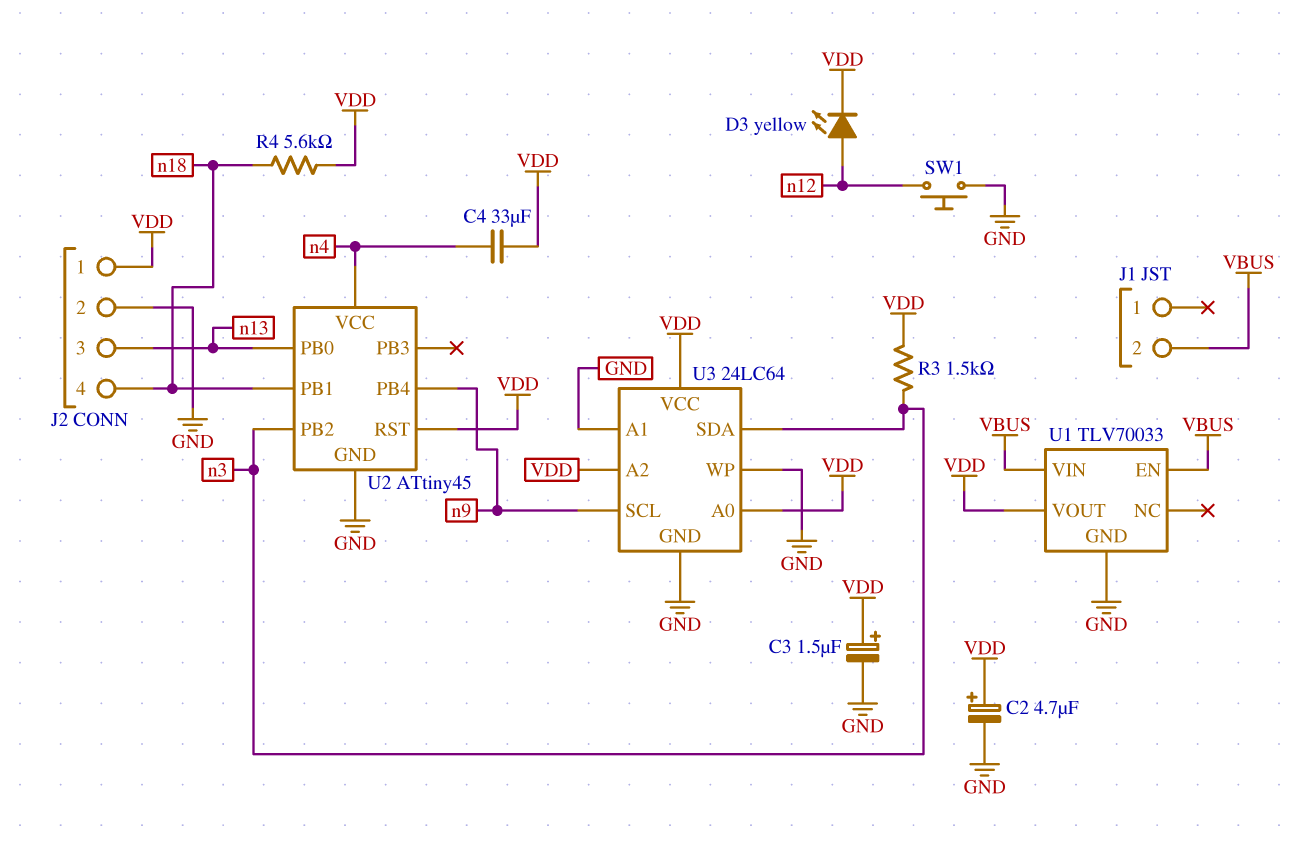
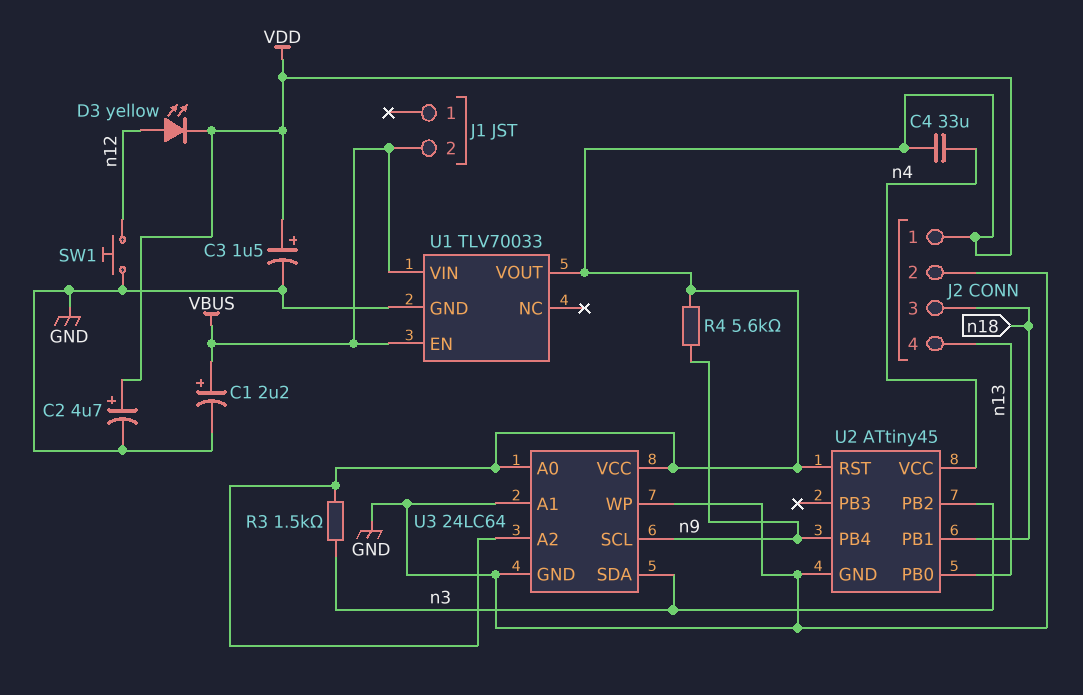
C1: none -> 2.2uF (plus VBUS, minus GND)
J2 pin 3: n13 -> n18
J2 pin 4: n18 -> n13
R4: 5.6k (VDD, n18) -> 5.6k (VDD, n9)

